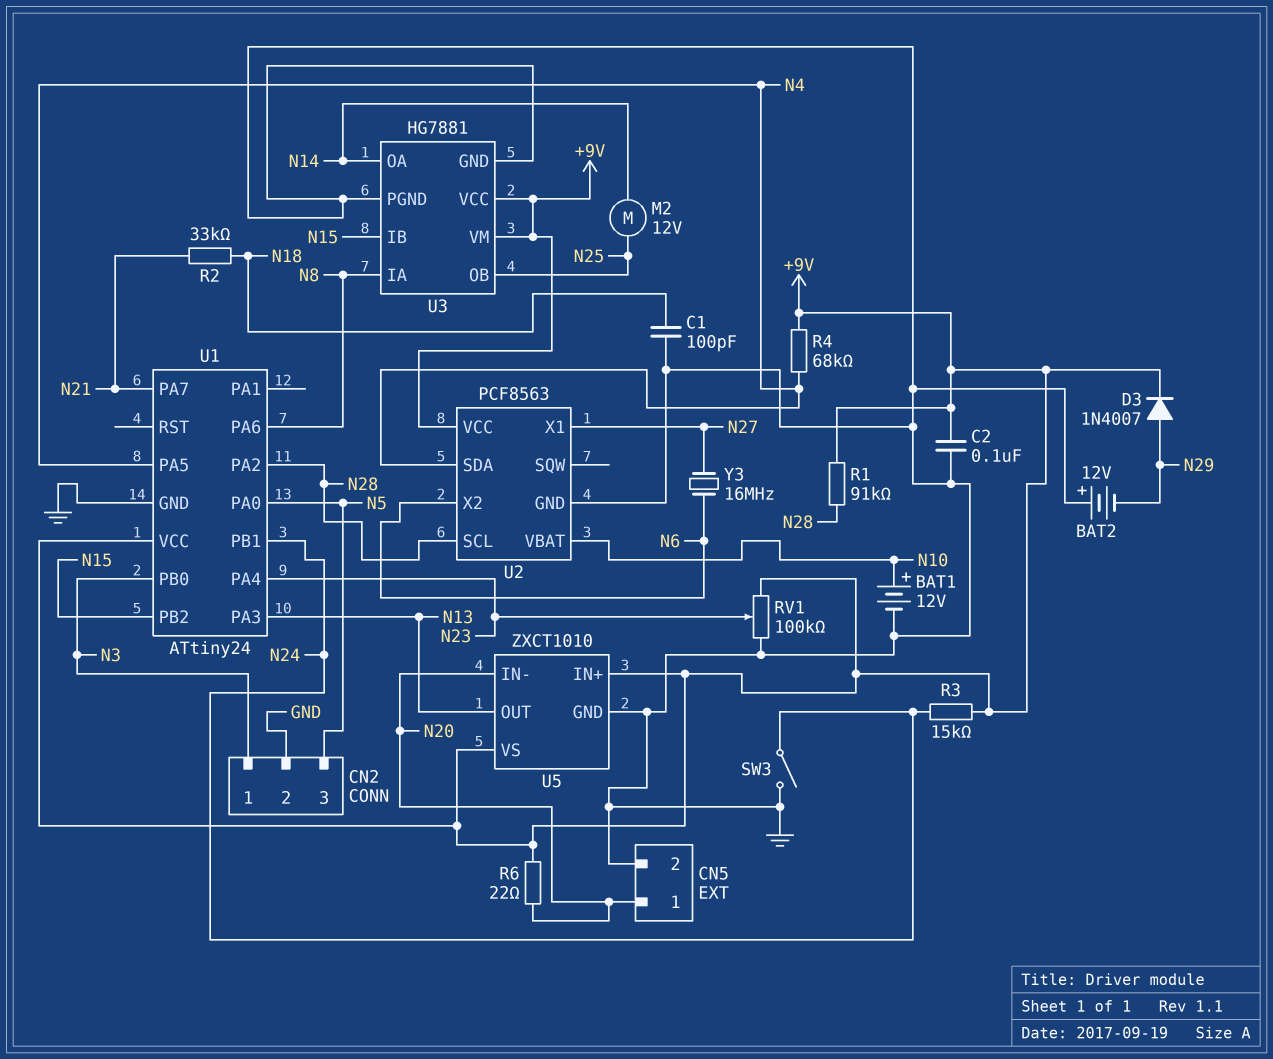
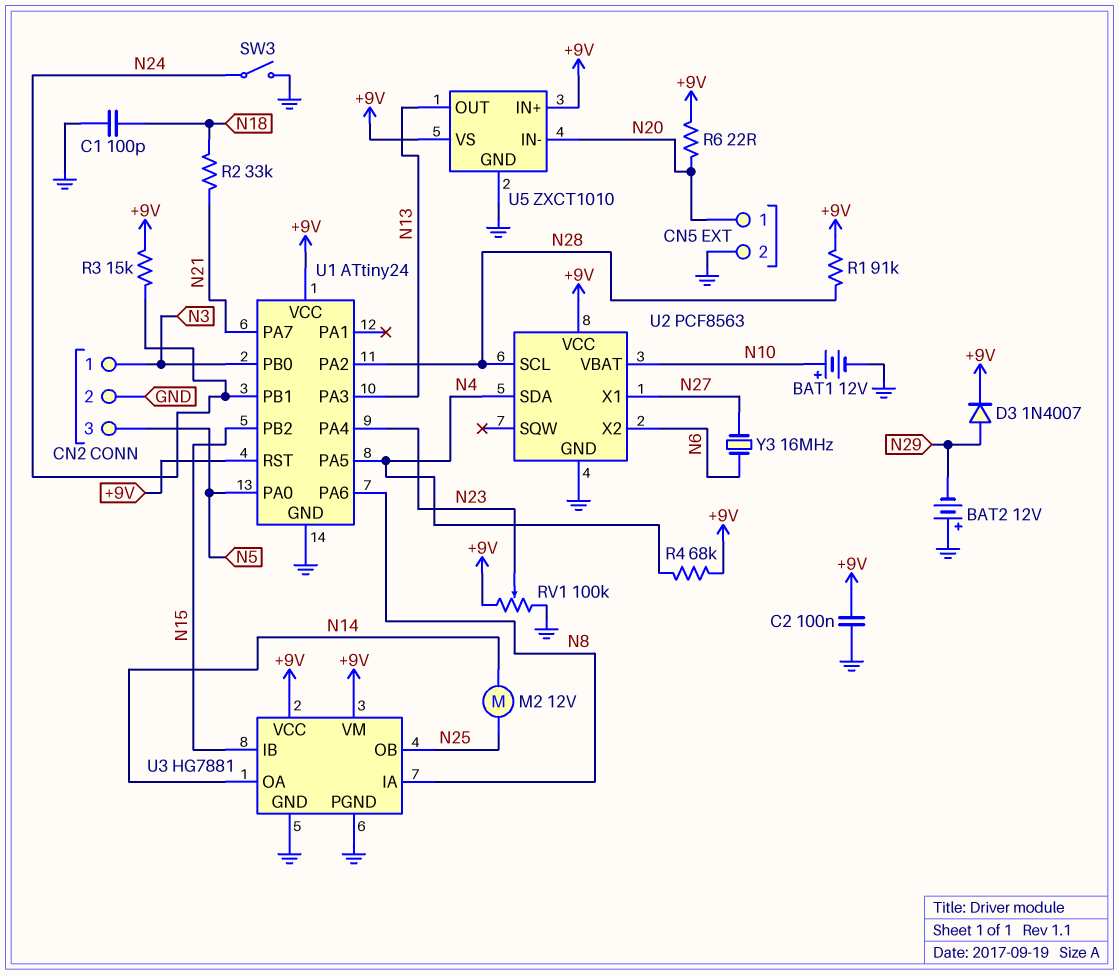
U1 pin RST: none -> +9V

